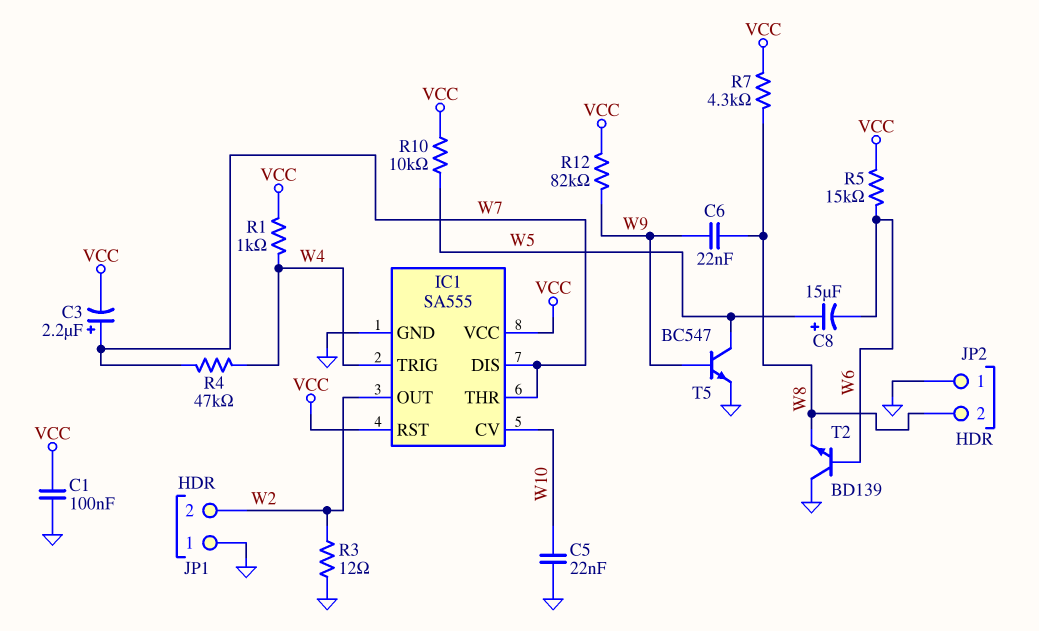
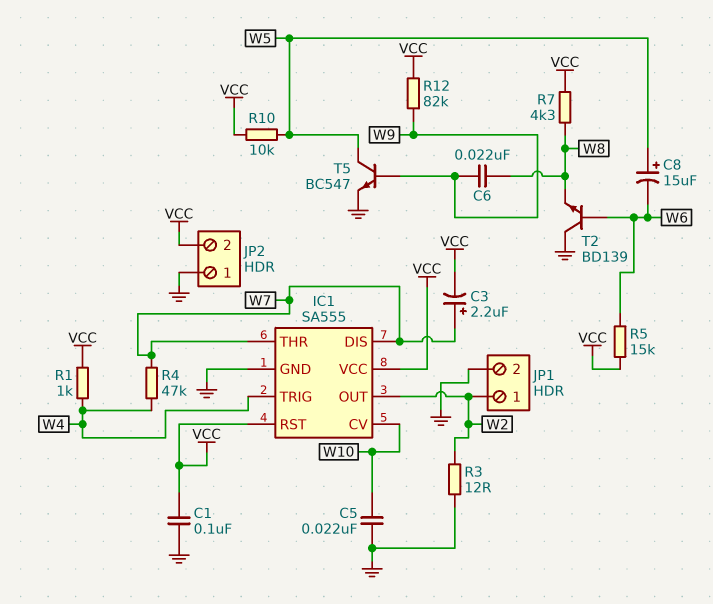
JP1 pin 1: GND -> W2
JP1 pin 2: W2 -> GND
JP2 pin 2: W8 -> VCC

